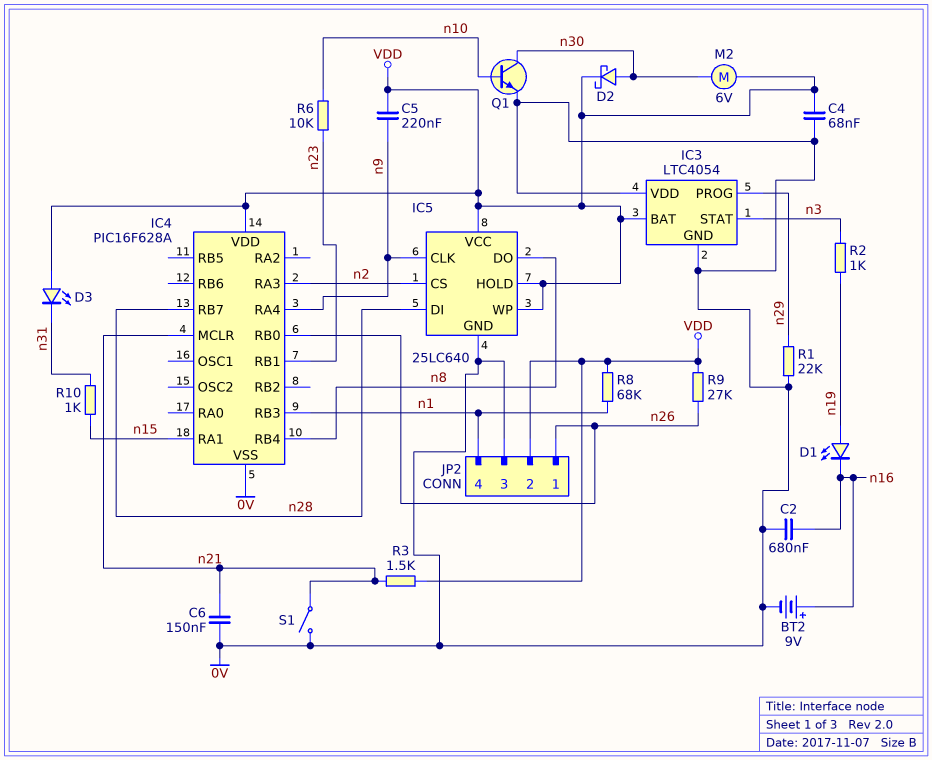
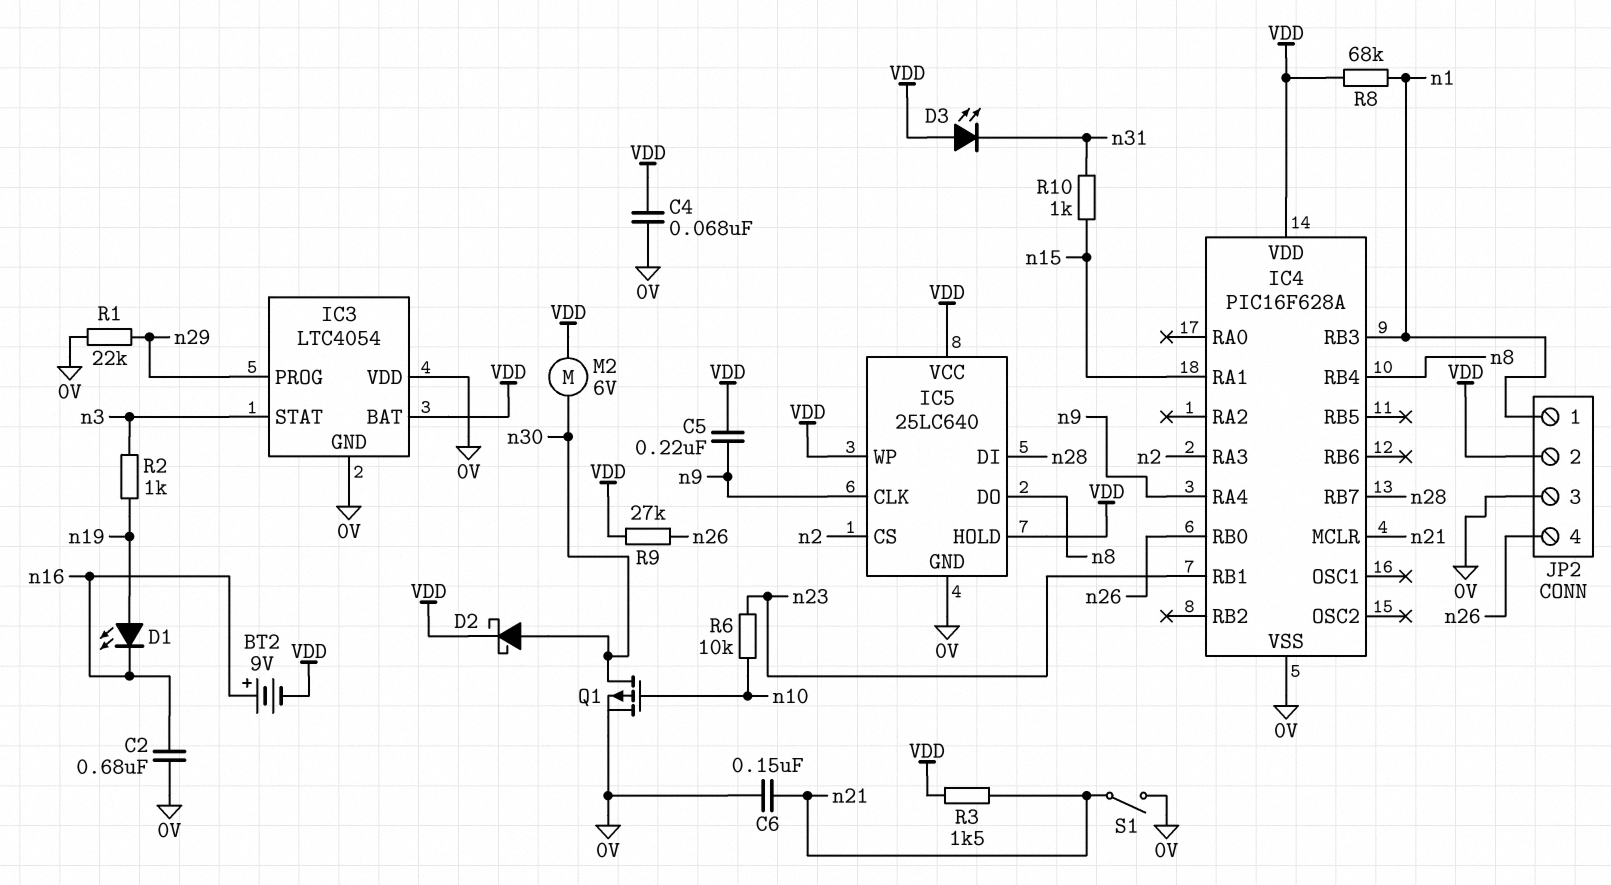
BT2: 9V (plus n16, minus 0V) -> 9V (plus n16, minus VDD)
JP2 pin 1: n26 -> n1
JP2 pin 4: n1 -> n26
Q1: NPN (B n10, C n30, E 0V) -> PMOS (G n10, D n30, S 0V)

